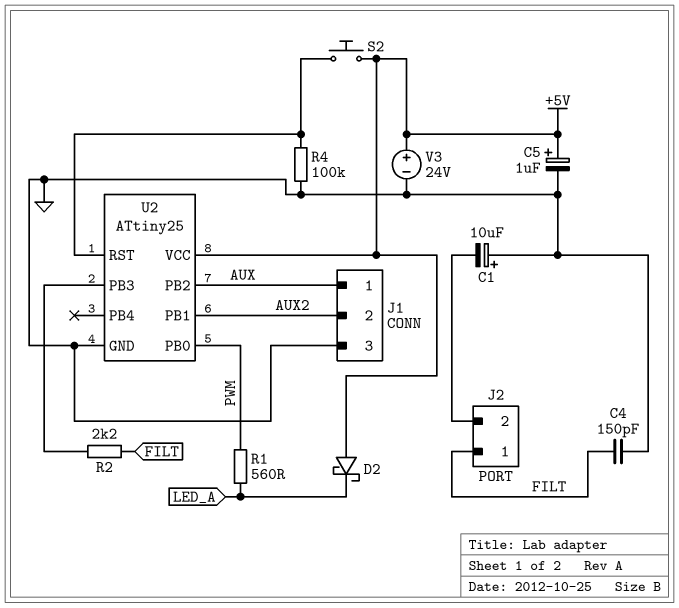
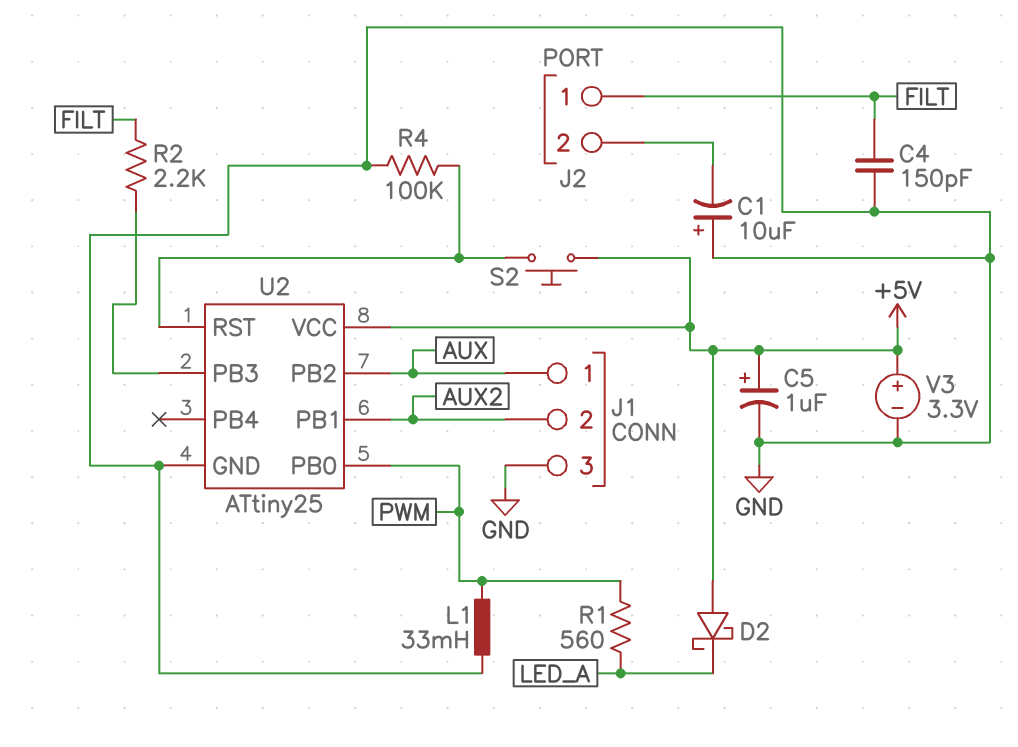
L1: none -> 33mH (GND, PWM)
V3: 24V (plus +5V, minus GND) -> 3.3V (plus +5V, minus GND)

